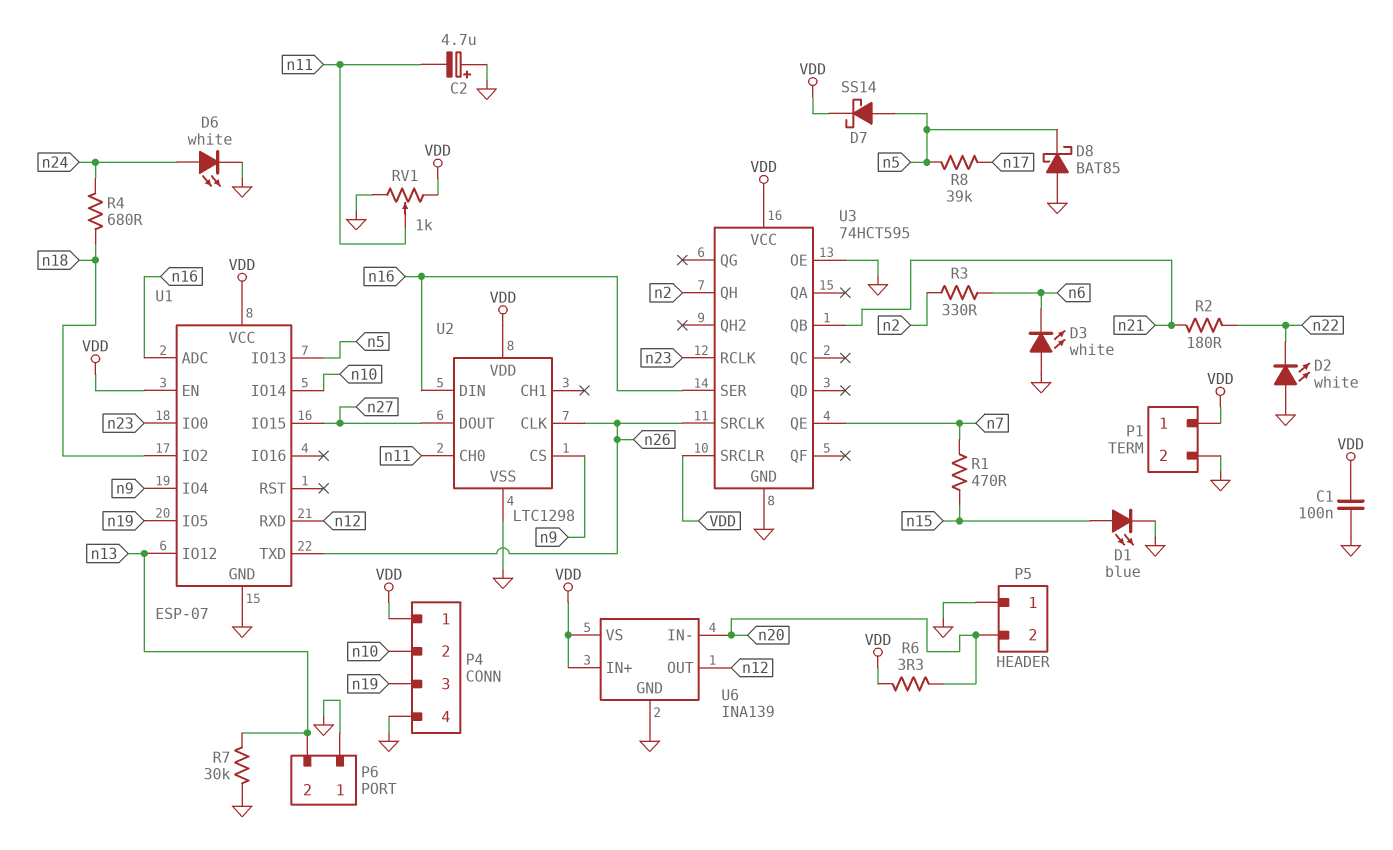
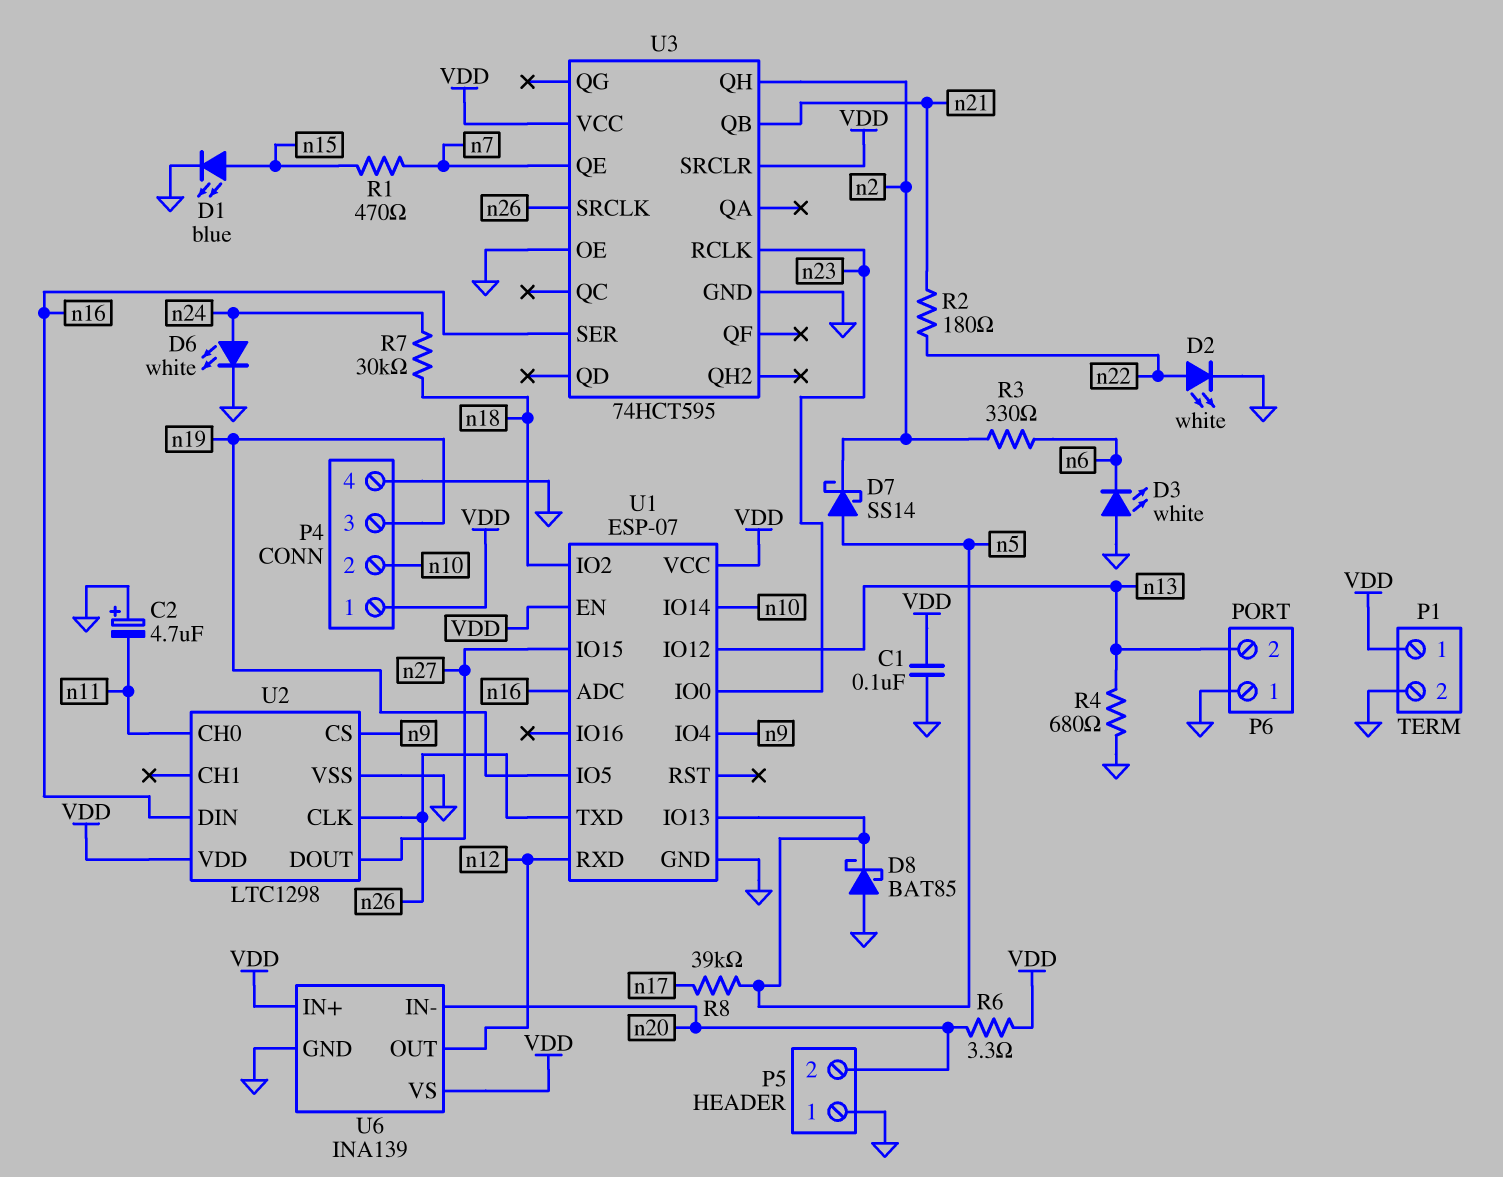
D2: LED white (A GND, K n22) -> LED white (A n22, K GND)
D7: schottky SS14 (A n5, K VDD) -> schottky SS14 (A n5, K n2)
R4: 680 (n18, n24) -> 680 (GND, n13)
R7: 30k (GND, n13) -> 30k (n18, n24)
RV1: 1k (GND, VDD, wiper n11) -> none

